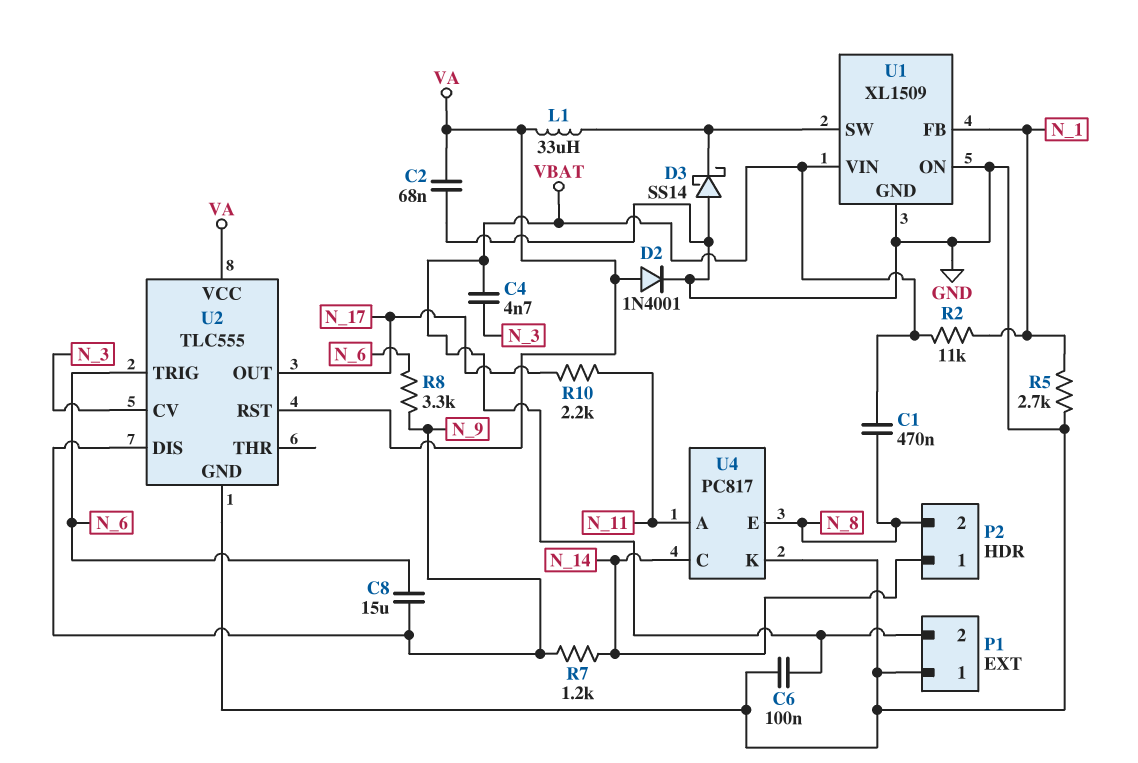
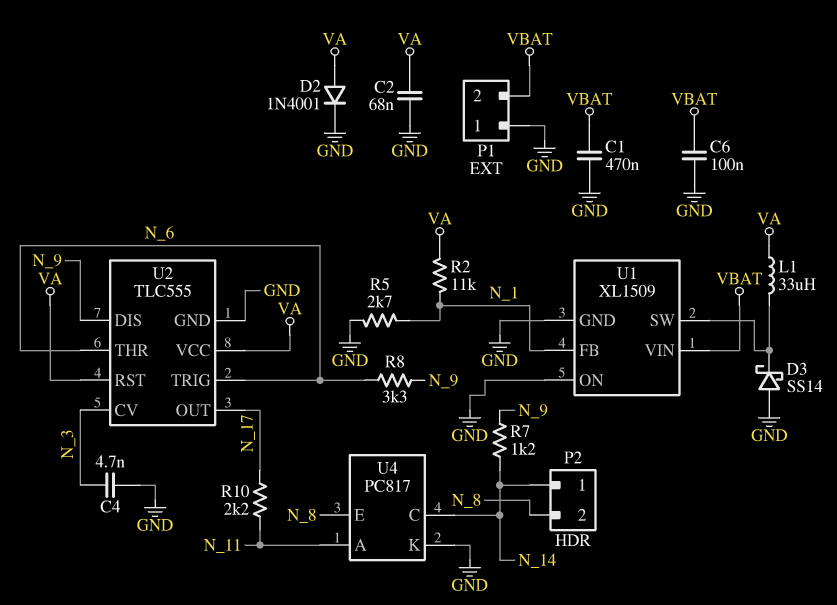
C1: 470nF (N_8, VBAT) -> 470nF (GND, VBAT)
C4: 4.7nF (N_3, VBAT) -> 4.7nF (GND, N_3)
C8: 15uF (N_6, N_9) -> none
R2: 11k (N_1, VBAT) -> 11k (N_1, VA)
U2 pin THR: none -> N_6

